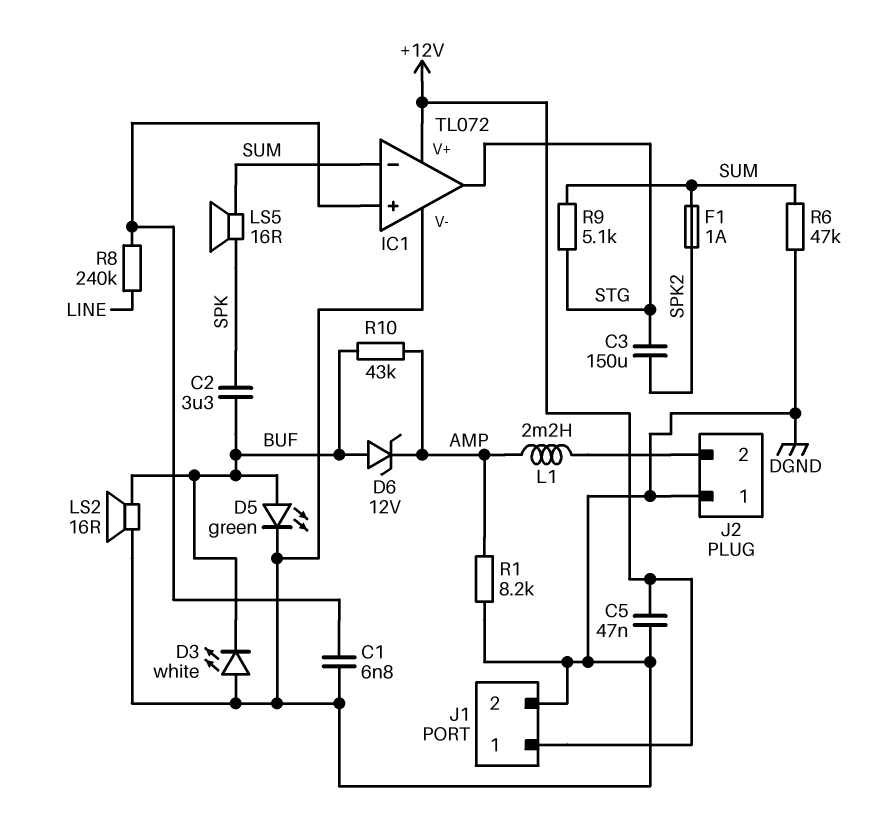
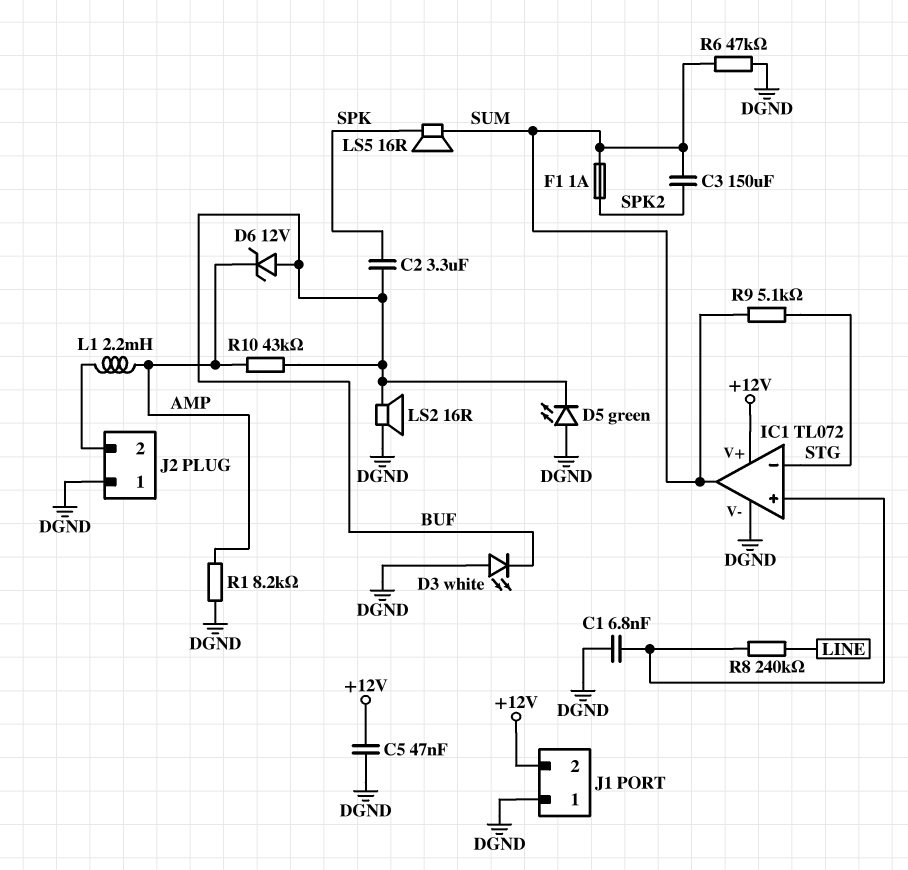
C3: 150uF (SPK2, STG) -> 150uF (SPK2, SUM)
D5: LED green (A BUF, K DGND) -> LED green (A DGND, K BUF)
IC1 pin in-: SUM -> STG
IC1 pin out: STG -> SUM
J1 pin 1: +12V -> DGND
J1 pin 2: DGND -> +12V

